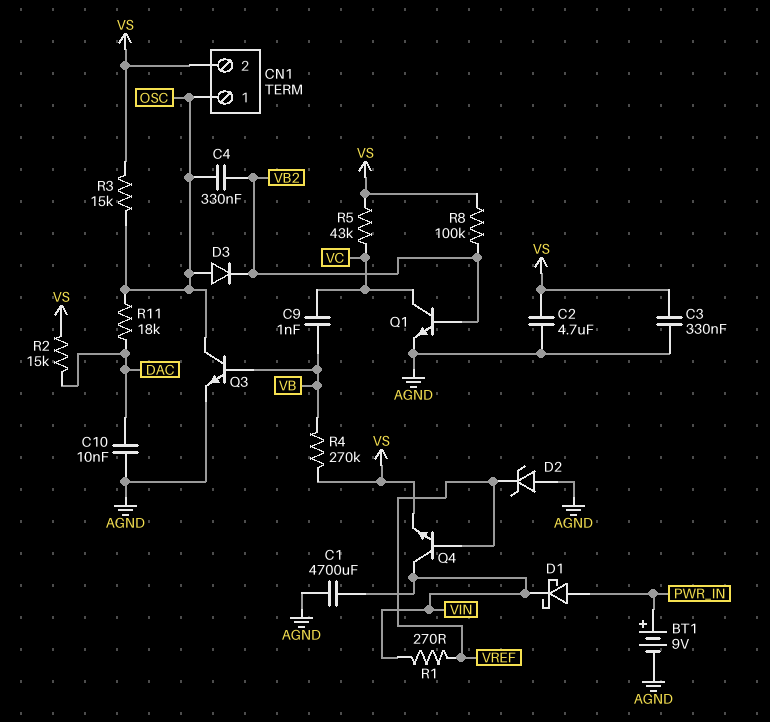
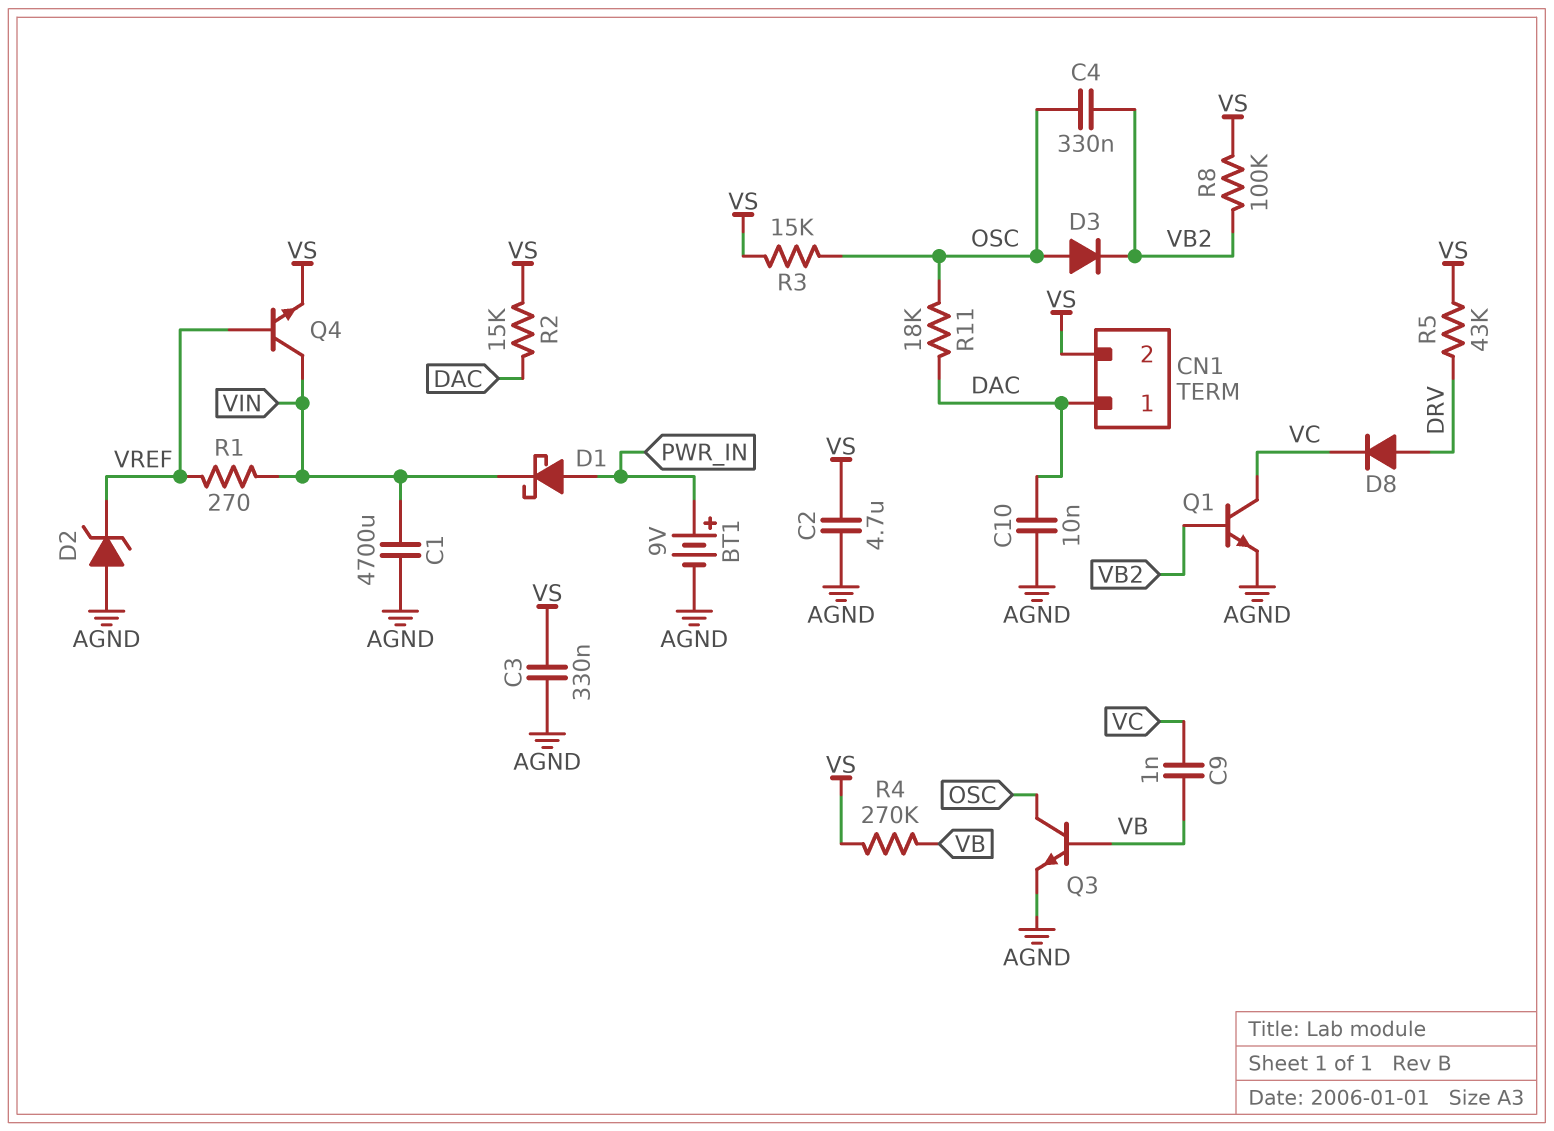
CN1 pin 1: OSC -> DAC
D8: none -> diode (A DRV, K VC)
R5: 43k (VC, VS) -> 43k (DRV, VS)

